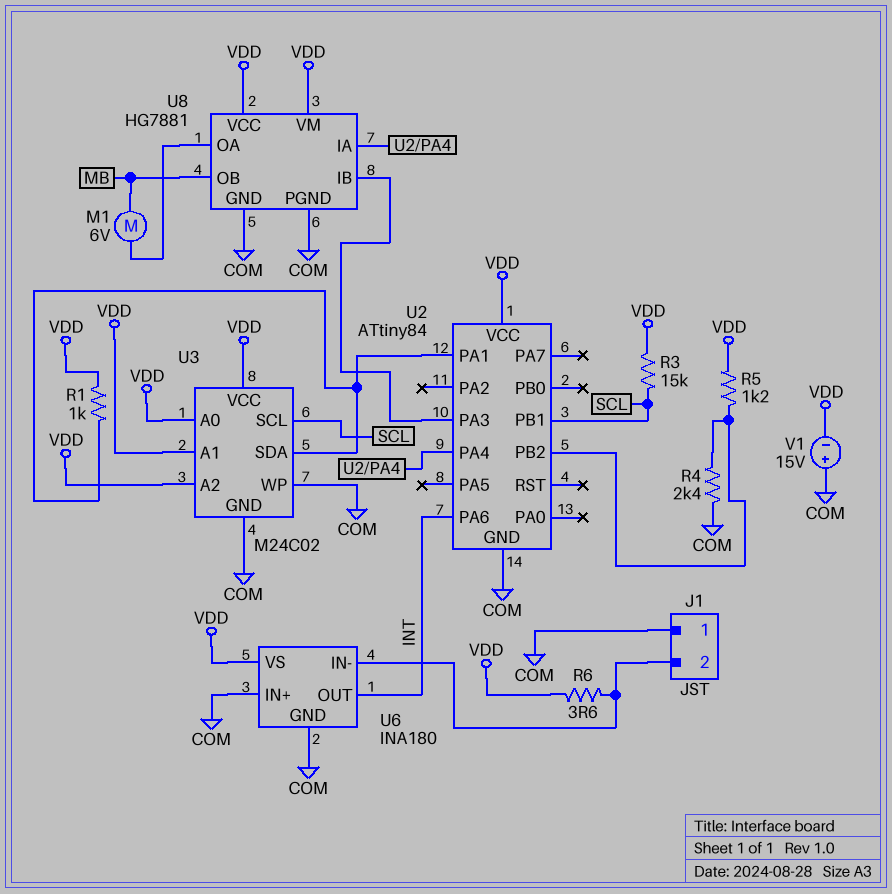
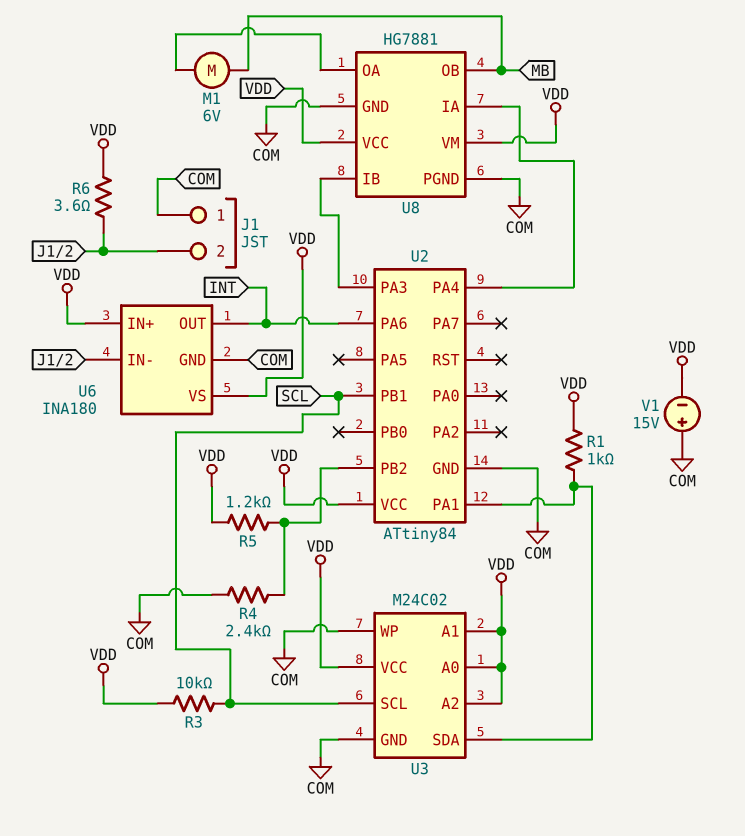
R3: 15k (SCL, VDD) -> 10k (SCL, VDD)
U6 pin IN+: COM -> VDD

